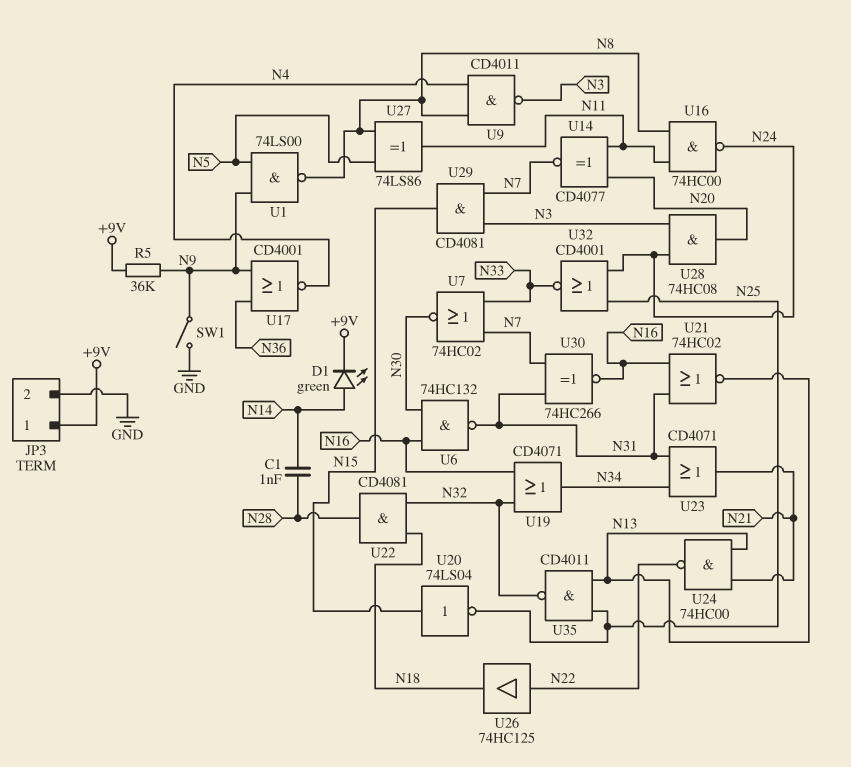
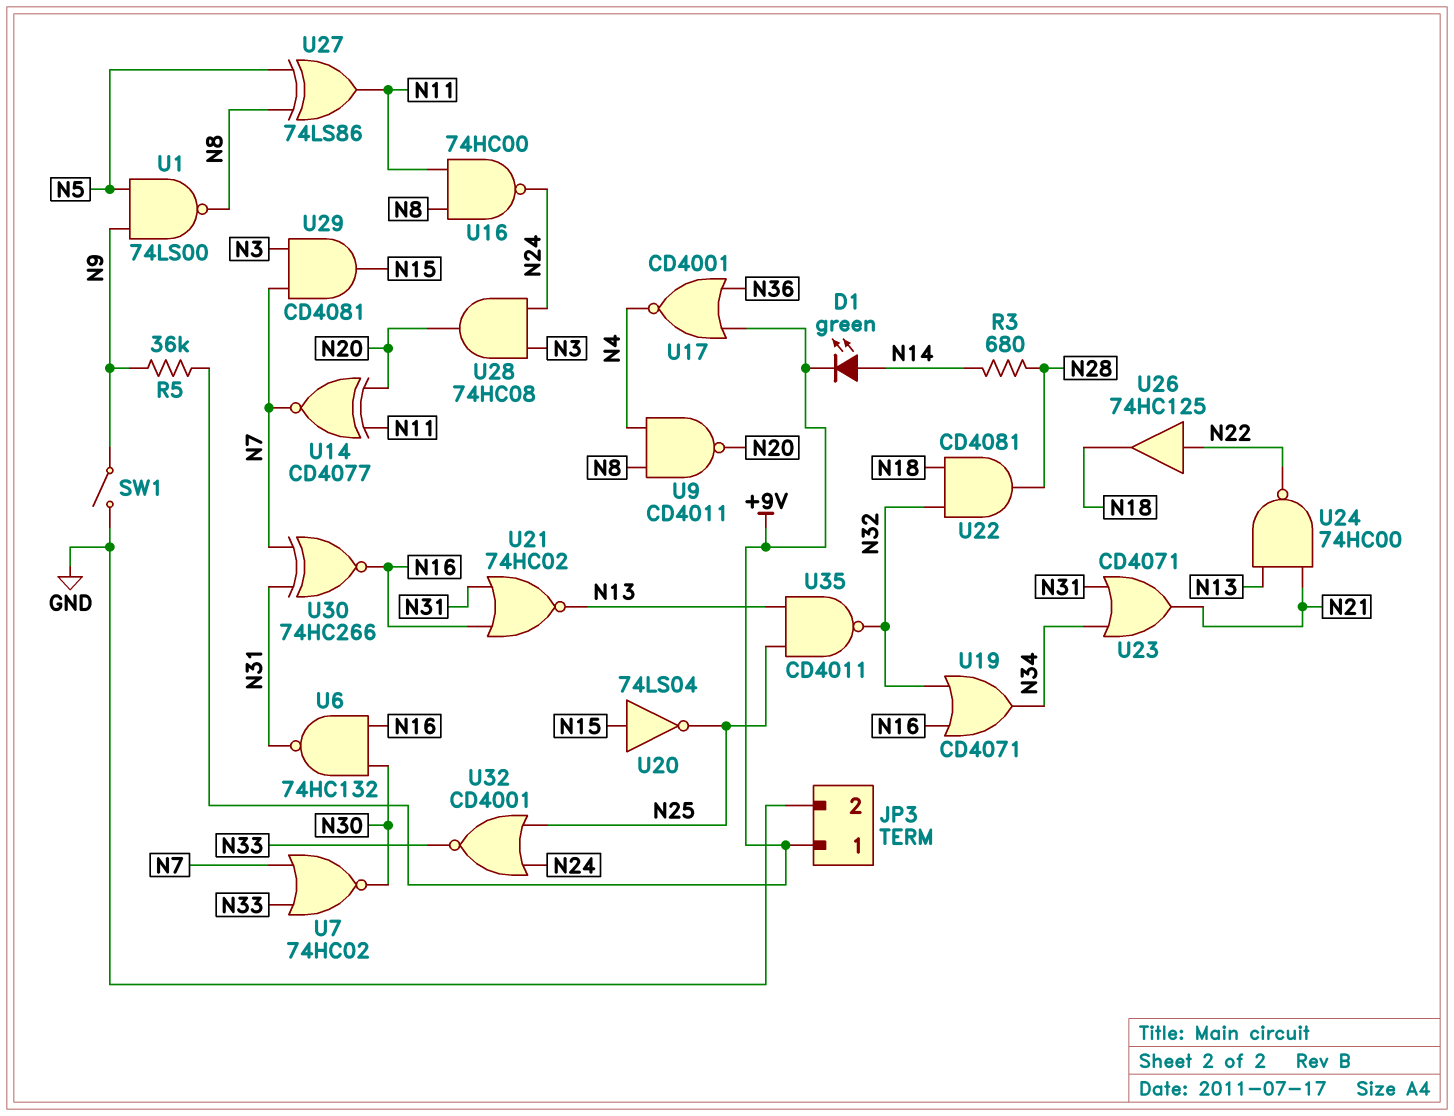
C1: 1nF (N14, N28) -> none
R3: none -> 680 (N14, N28)
U9: NAND CD4011 (in N4, in N8, out N3) -> NAND CD4011 (in N4, in N8, out N20)
U17: NOR CD4001 (in N9, in N36, out N4) -> NOR CD4001 (in +9V, in N36, out N4)

